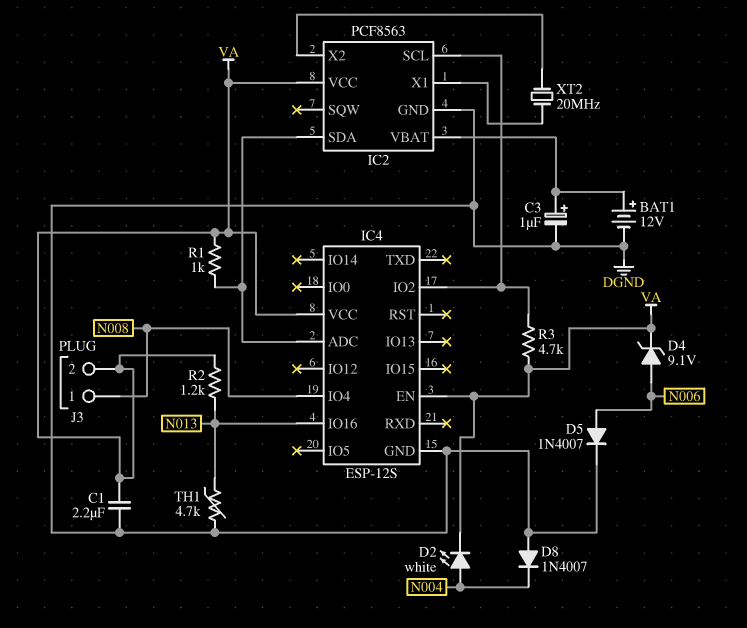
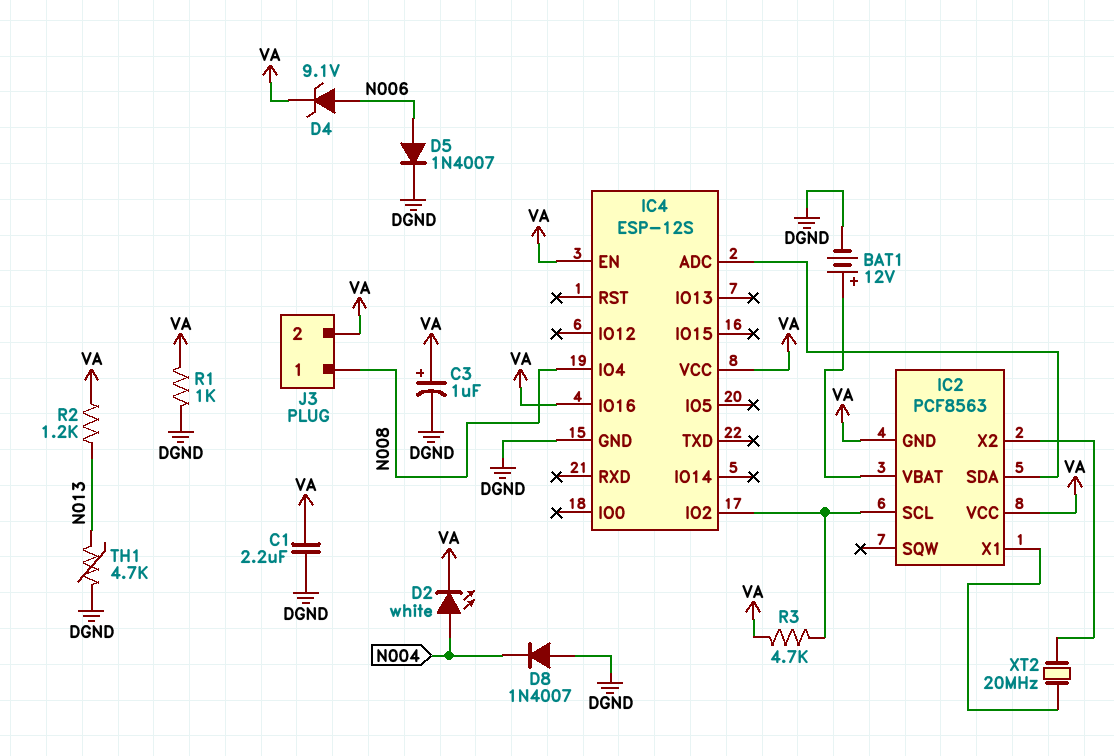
C3: 1uF (plus IC2/VBAT, minus DGND) -> 1uF (plus VA, minus DGND)
IC2 pin GND: DGND -> VA
IC4 pin IO16: N013 -> VA
R1: 1k (IC2/SDA, VA) -> 1k (DGND, VA)

